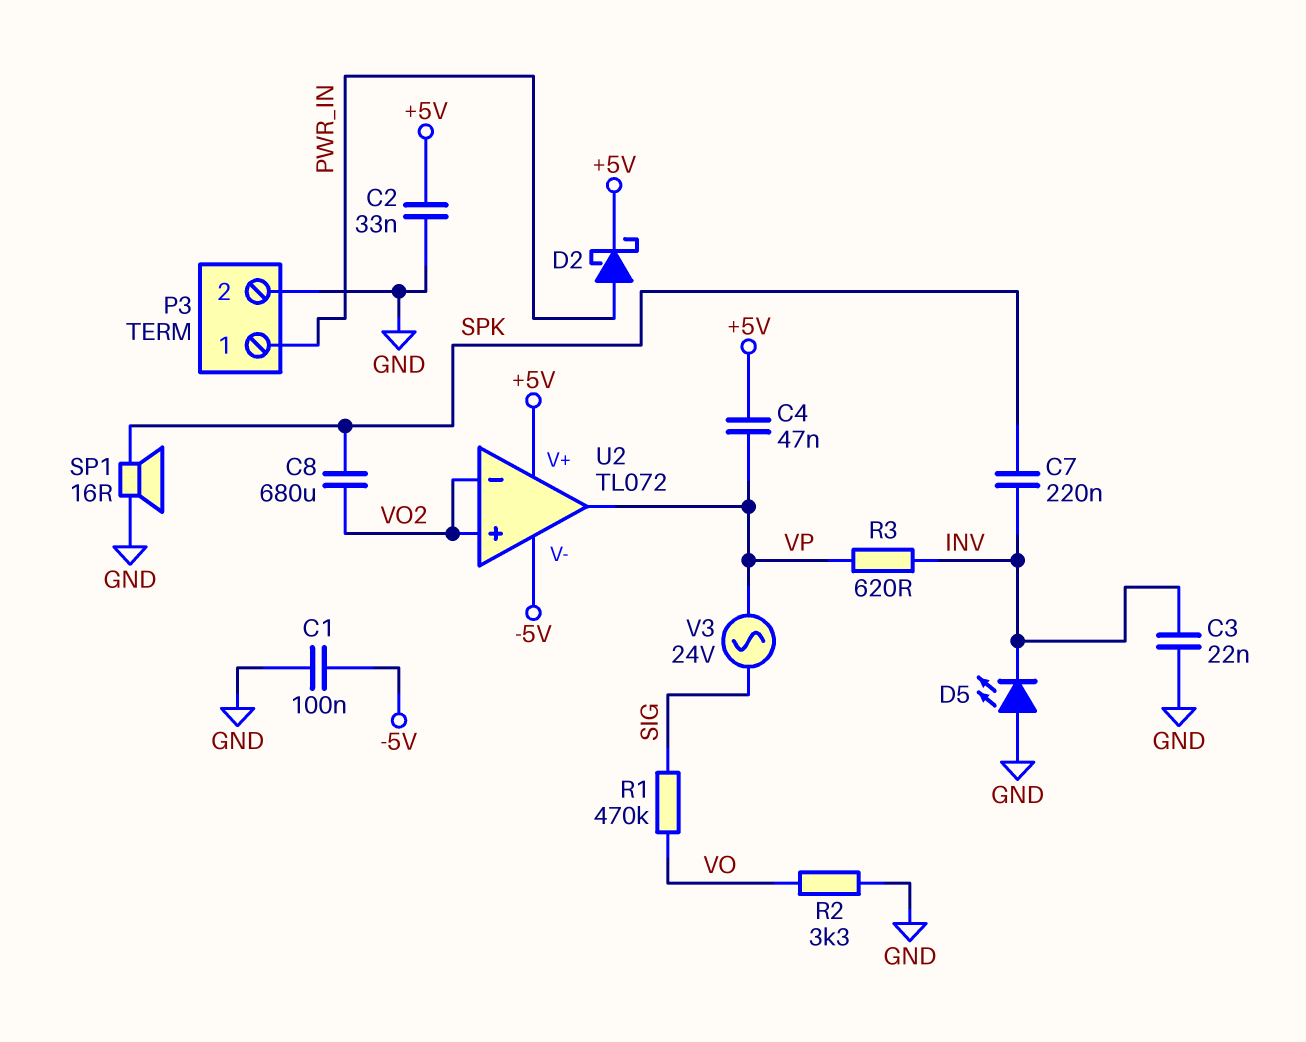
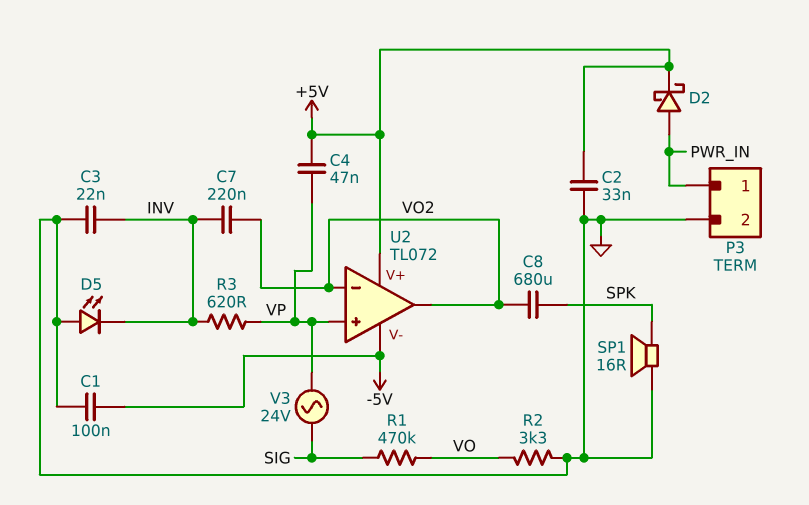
C7: 220nF (INV, SPK) -> 220nF (INV, VO2)
U2 pin in+: VO2 -> VP
U2 pin out: VP -> VO2

